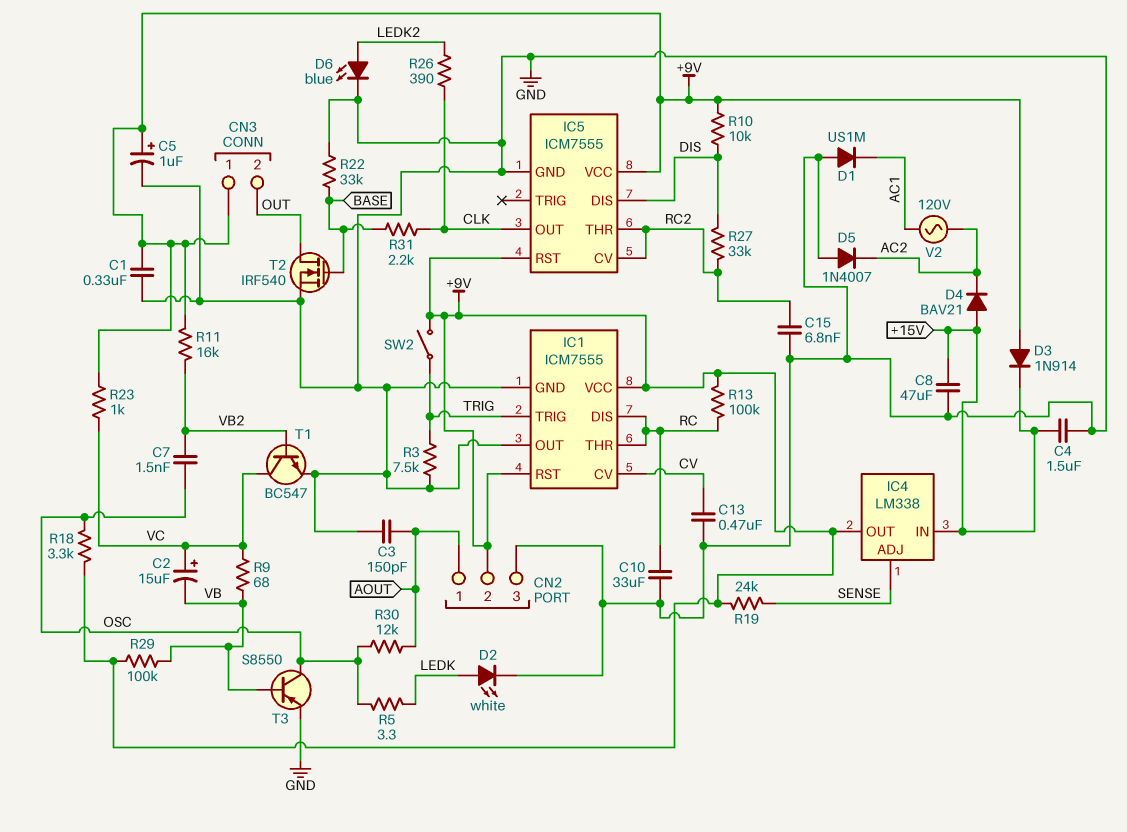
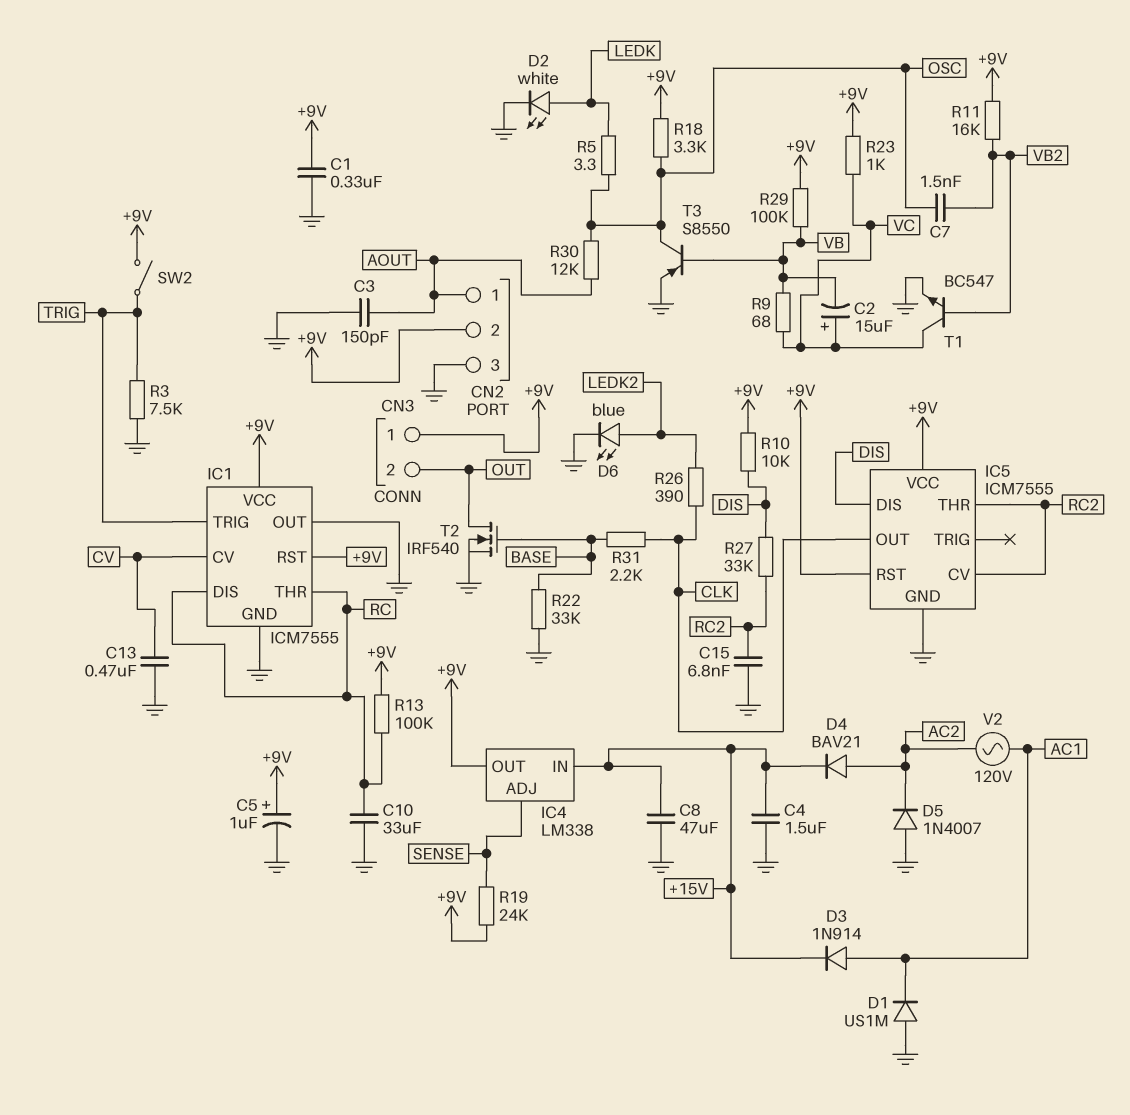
D3: diode 1N914 (A +9V, K +15V) -> diode 1N914 (A AC1, K +15V)
D4: diode BAV21 (A +15V, K AC2) -> diode BAV21 (A AC2, K +15V)

